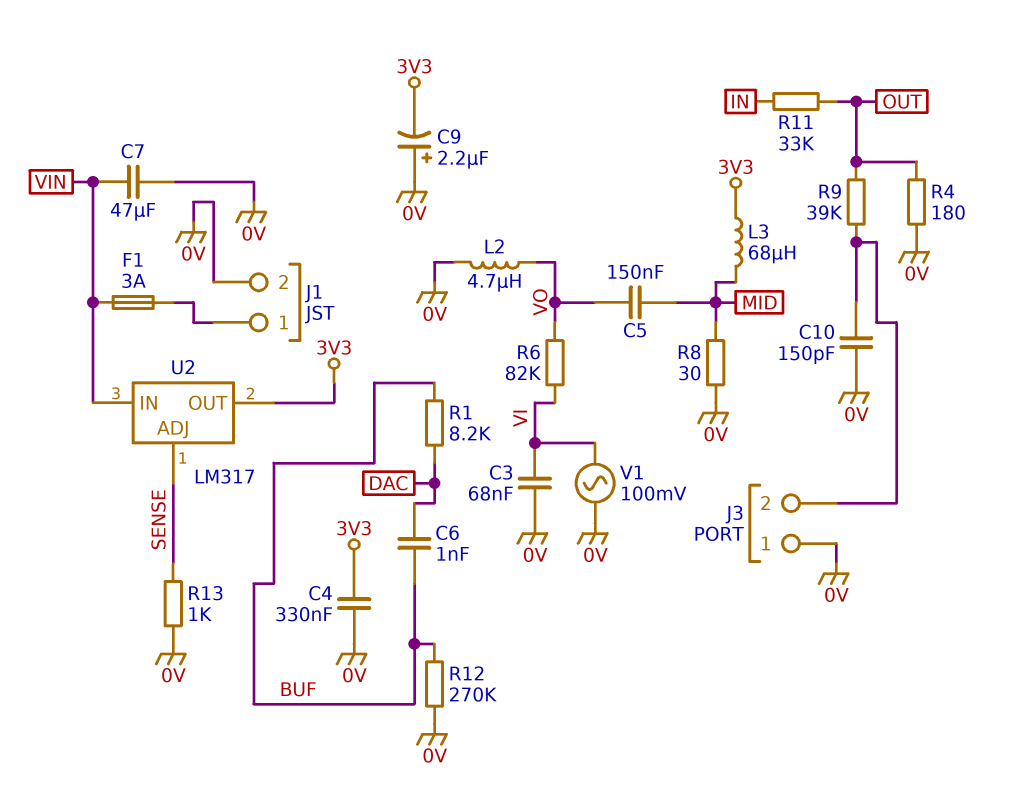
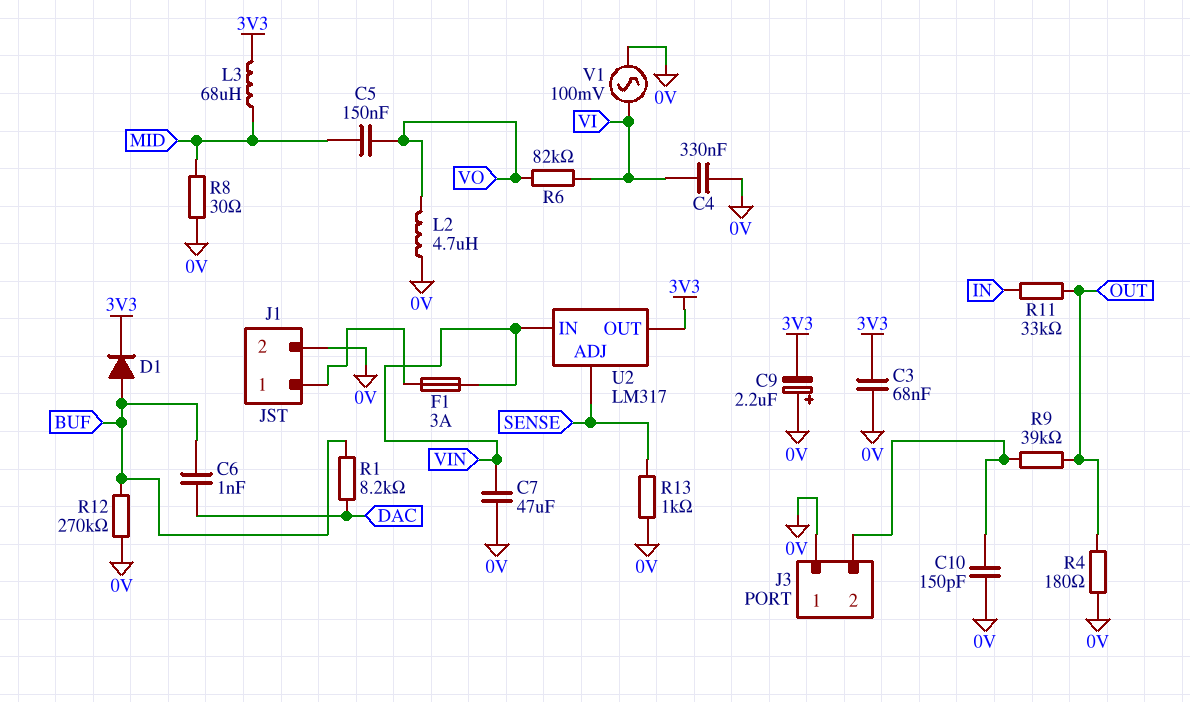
C3: 68nF (0V, VI) -> 68nF (0V, 3V3)
C4: 330nF (0V, 3V3) -> 330nF (0V, VI)
D1: none -> diode (A BUF, K 3V3)

